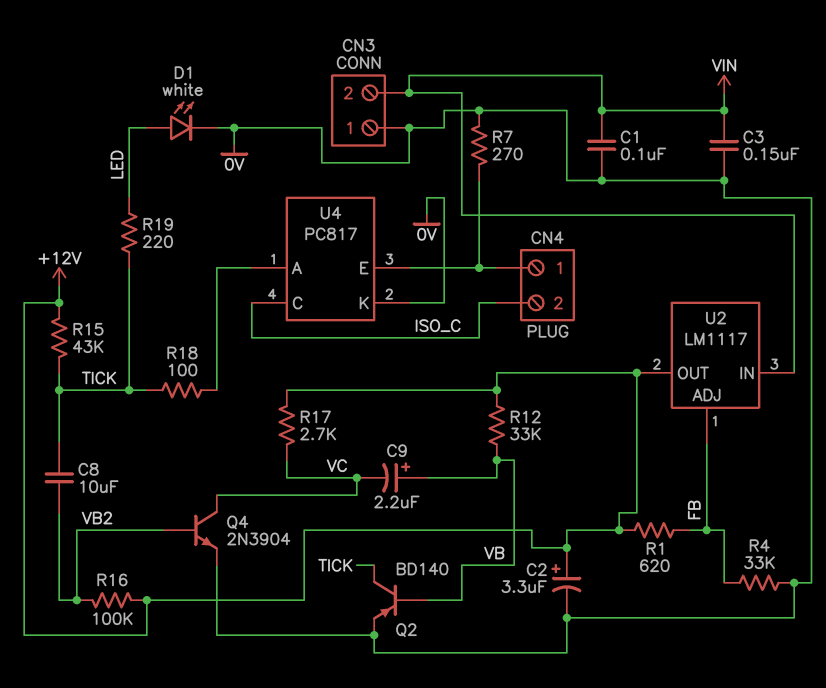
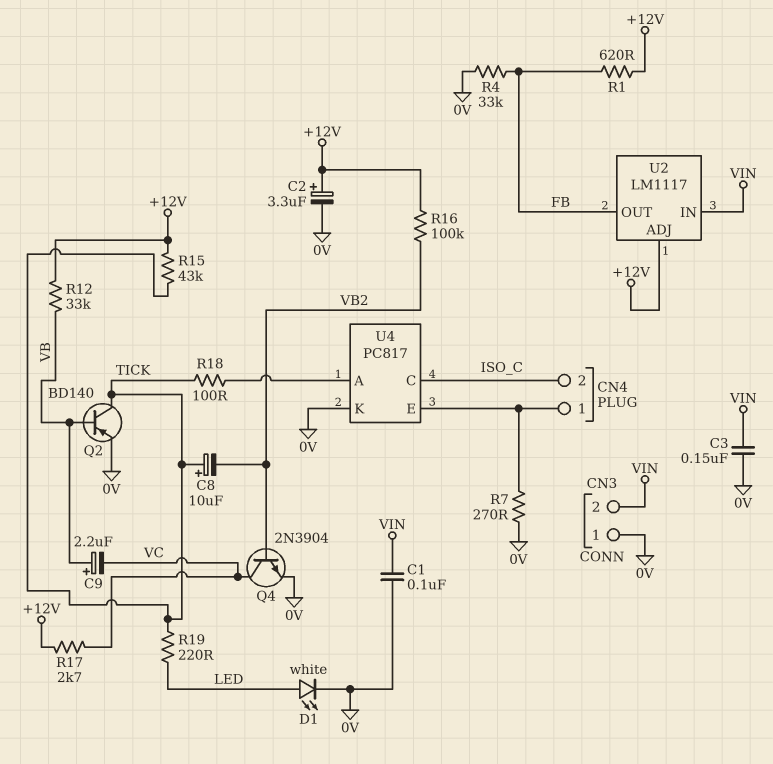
C8: 10uF (TICK, VB2) -> 10uF (plus TICK, minus VB2)
U2 pin ADJ: FB -> +12V
U2 pin OUT: +12V -> FB

